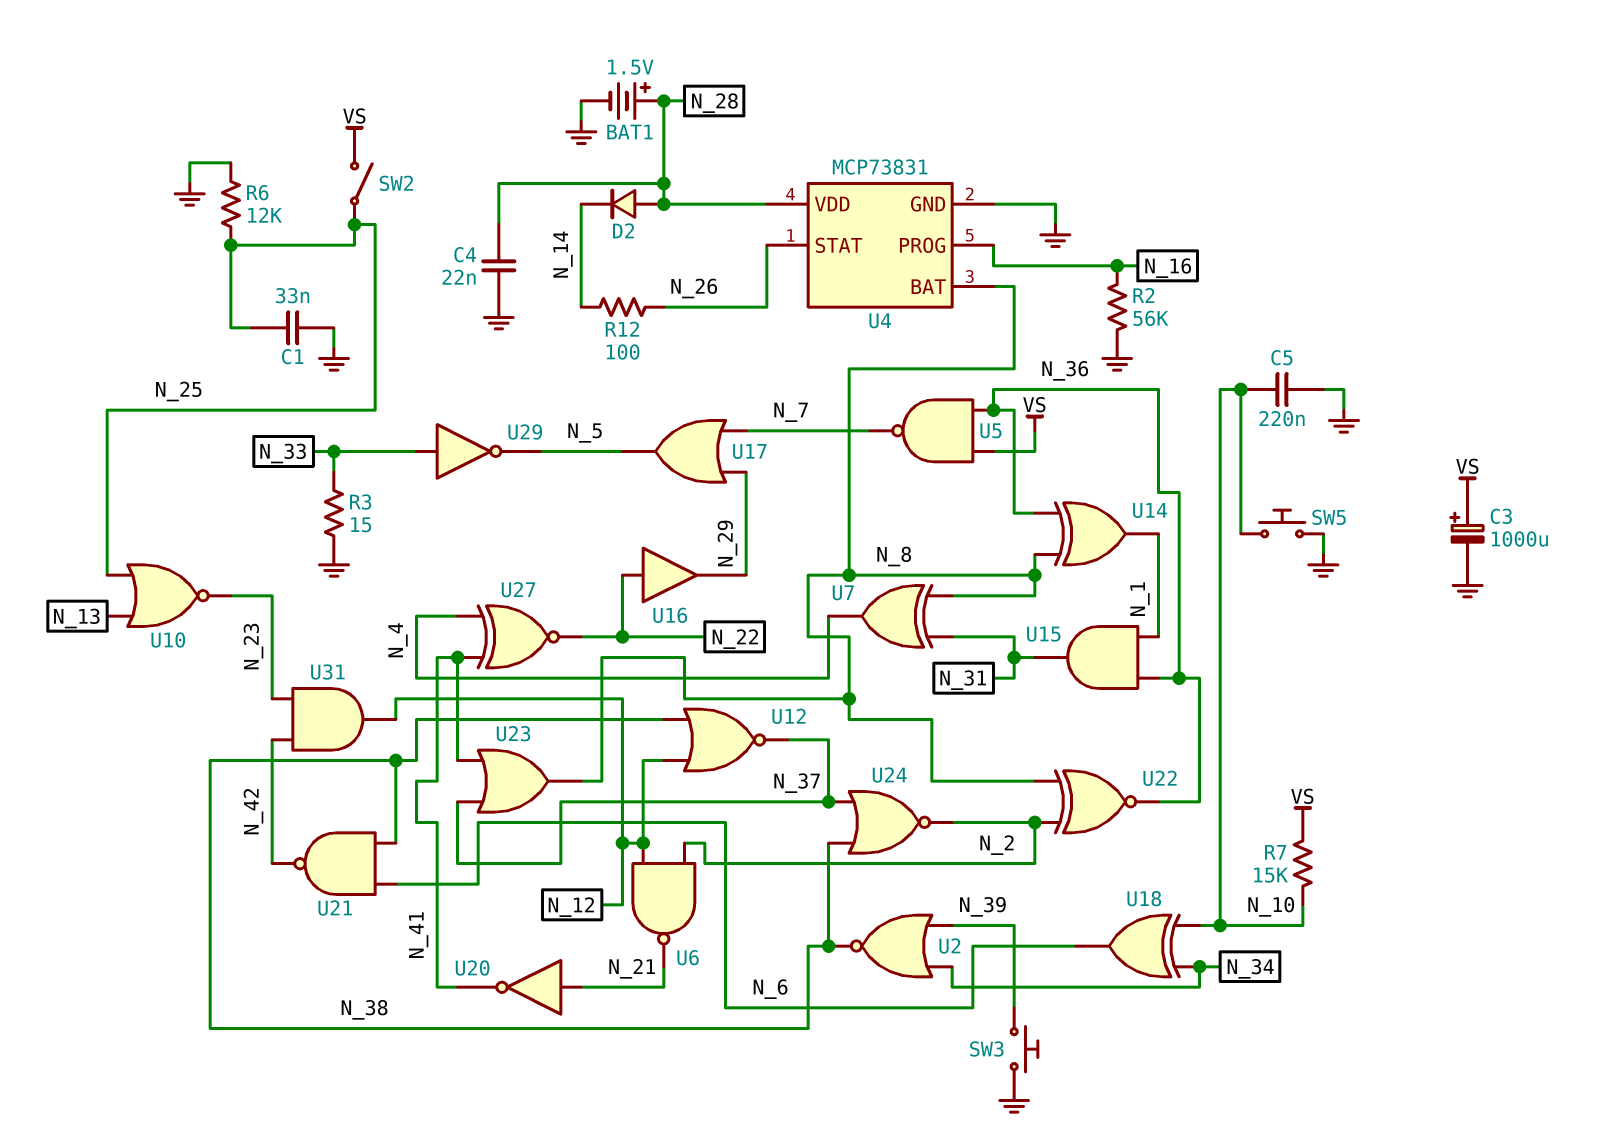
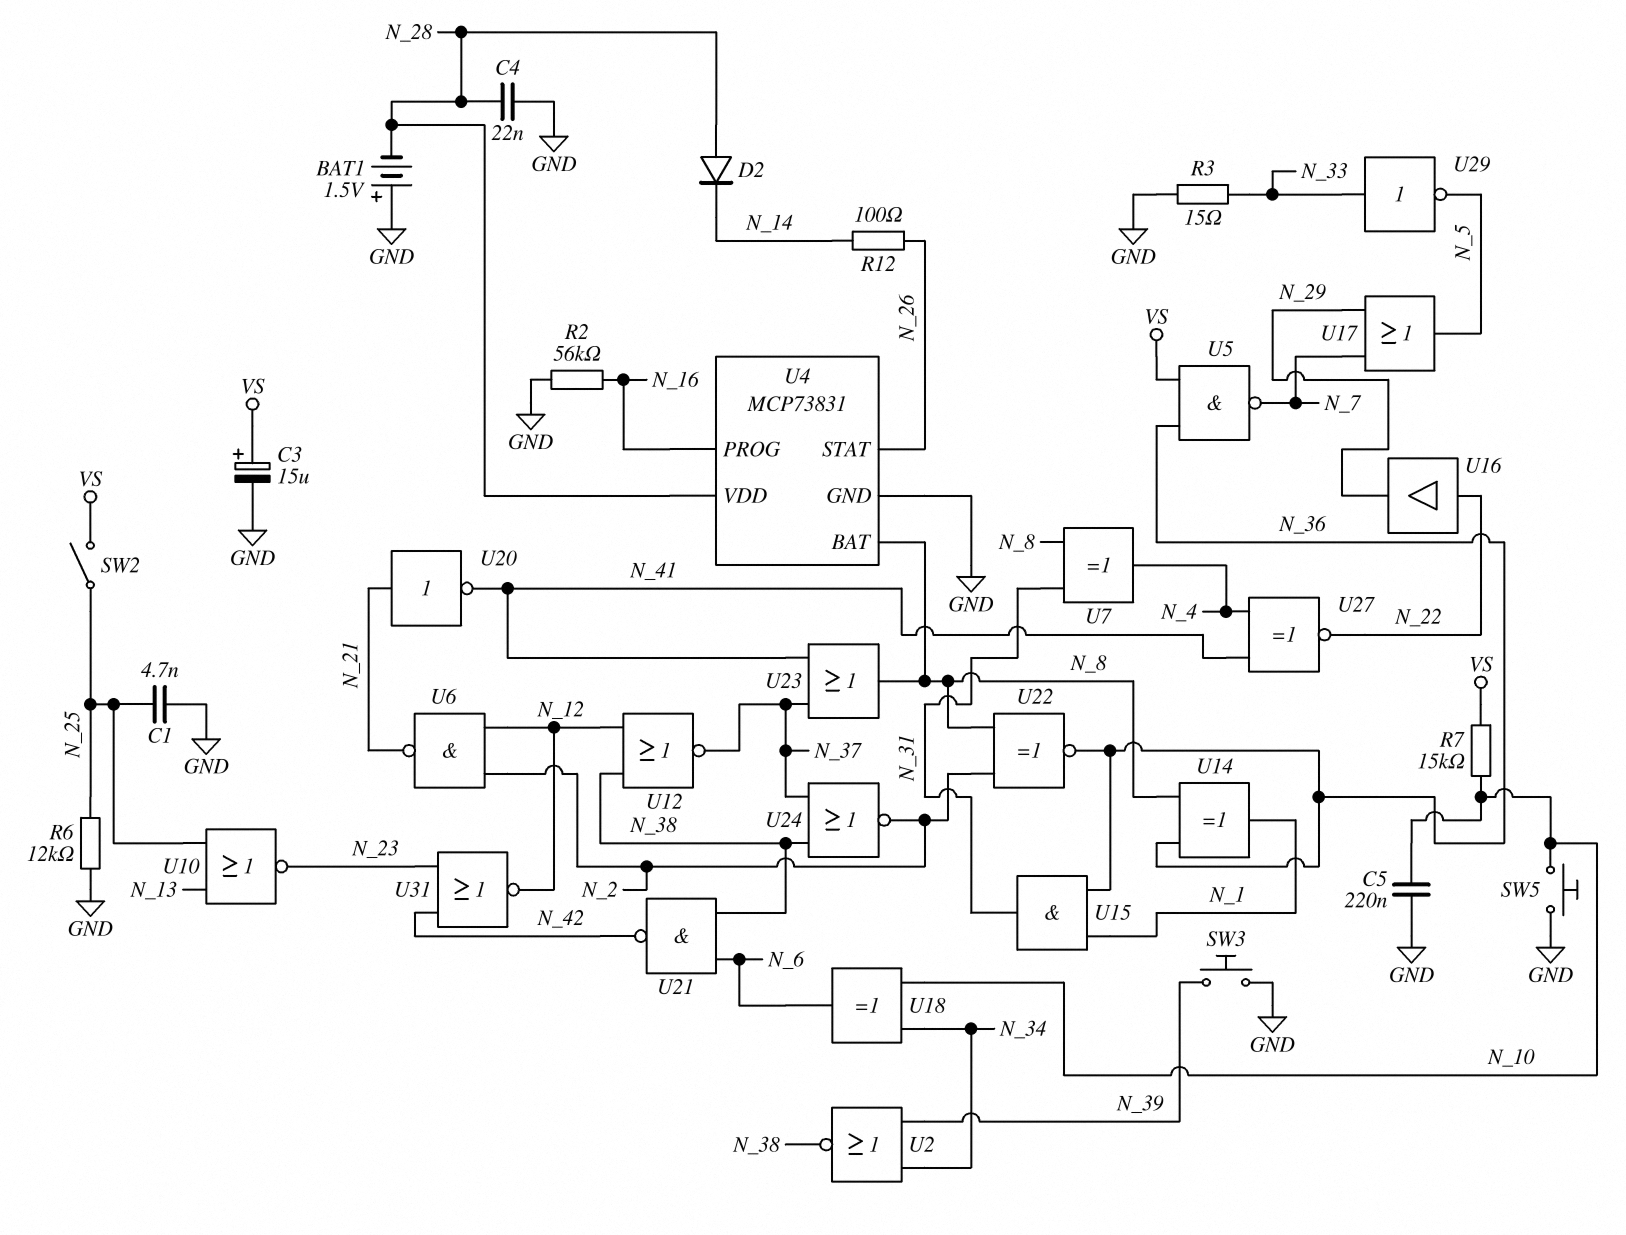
BAT1: 1.5V (plus N_28, minus GND) -> 1.5V (plus GND, minus N_28)
C1: 33nF (GND, N_25) -> 4.7nF (GND, N_25)
C3: 1000uF (plus VS, minus GND) -> 15uF (plus VS, minus GND)
U31: AND (in N_23, in N_42, out N_12) -> NOR (in N_23, in N_42, out N_12)

